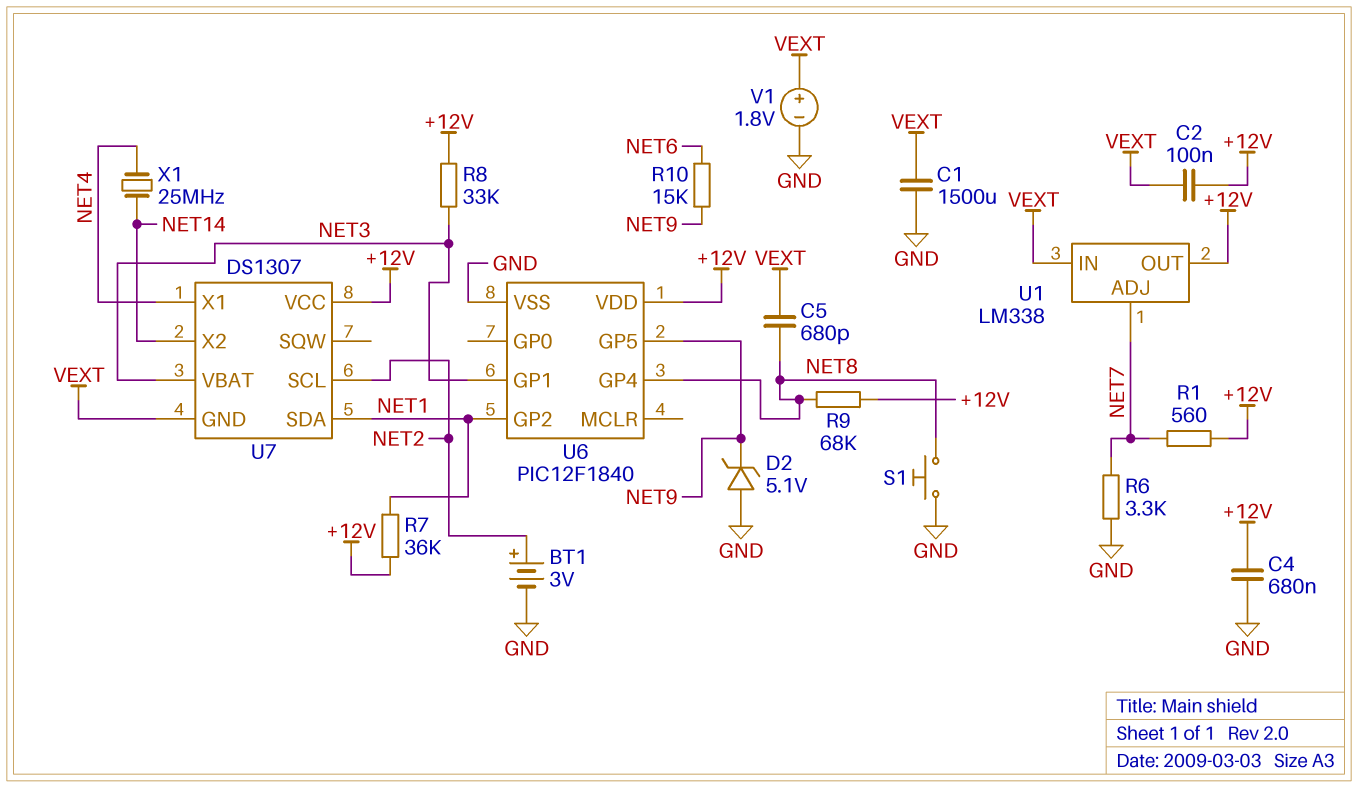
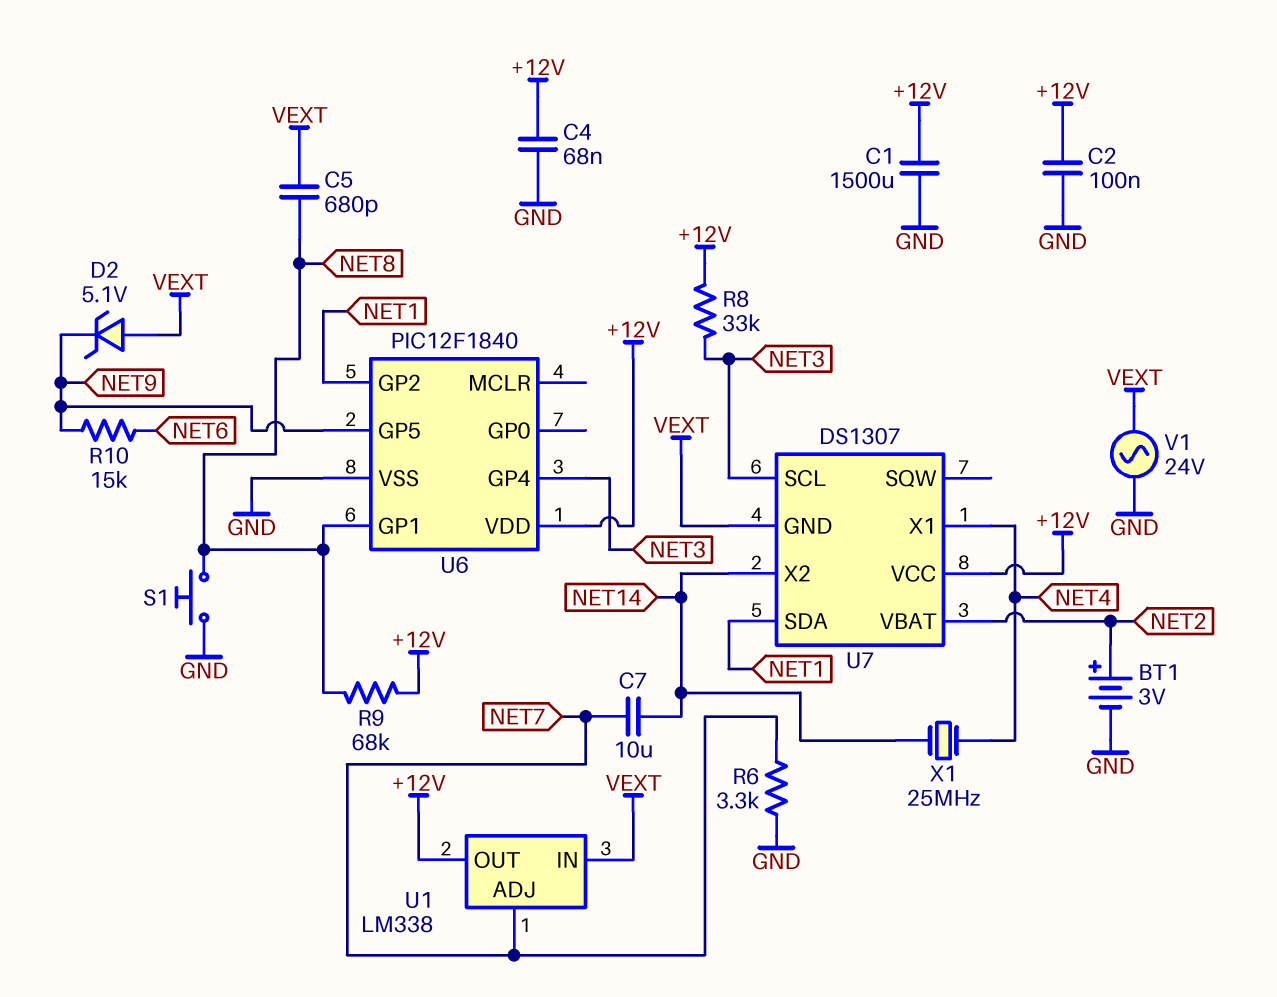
C1: 1500uF (GND, VEXT) -> 1500uF (+12V, GND)
C2: 100nF (+12V, VEXT) -> 100nF (+12V, GND)
C4: 680nF (+12V, GND) -> 68nF (+12V, GND)
C7: none -> 10uF (NET7, NET14)
D2: zener 5.1V (A GND, K NET9) -> zener 5.1V (A VEXT, K NET9)
R1: 560 (+12V, NET7) -> none
R7: 36k (+12V, NET1) -> none
U6 pin GP1: NET3 -> NET8
U6 pin GP4: NET8 -> NET3
U7 pin SCL: NET2 -> NET3
U7 pin VBAT: NET3 -> NET2
V1: 1.8V (plus VEXT, minus GND) -> AC 24V (GND, VEXT)

